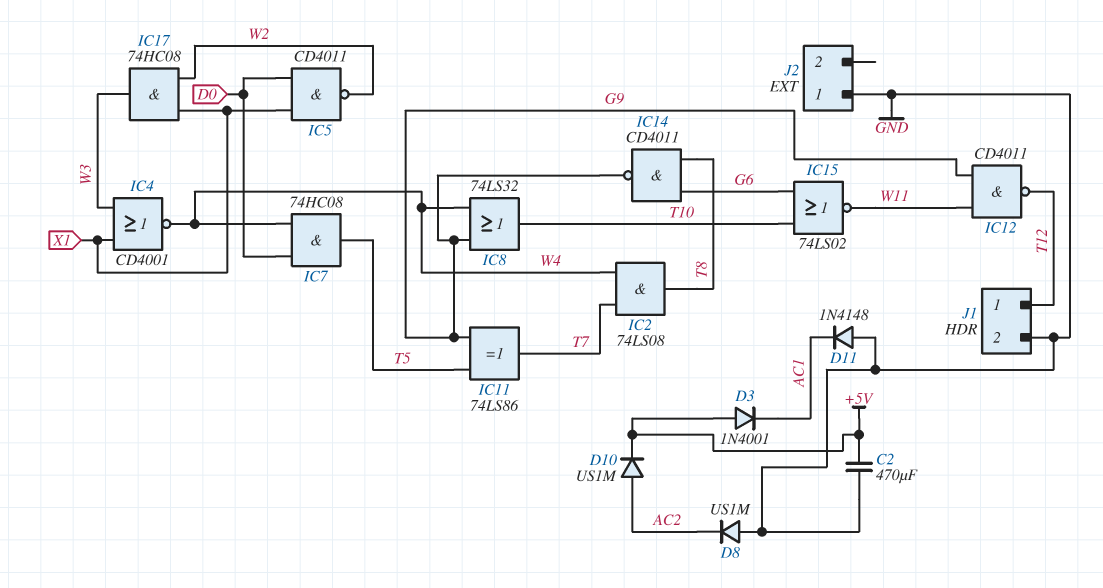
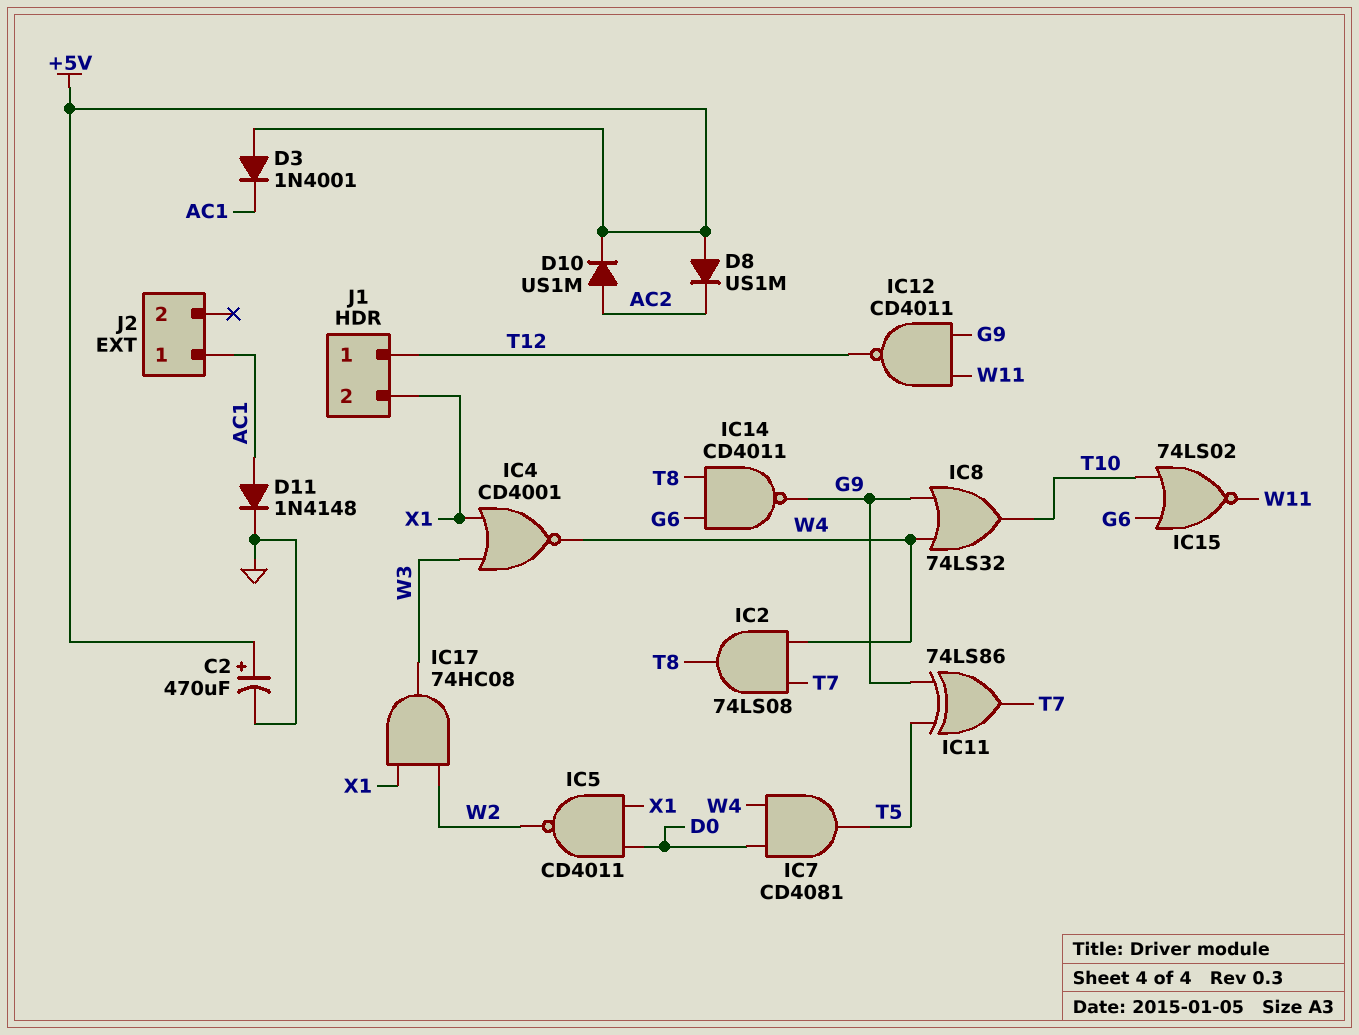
C2: 470uF (+5V, GND) -> 470uF (plus +5V, minus GND)
D8: diode US1M (A GND, K AC2) -> diode US1M (A +5V, K AC2)
D11: diode 1N4148 (A GND, K AC1) -> diode 1N4148 (A AC1, K GND)
IC7: AND 74HC08 (in D0, in W4, out T5) -> AND CD4081 (in D0, in W4, out T5)
J1 pin 2: GND -> X1
J2 pin 1: GND -> AC1

